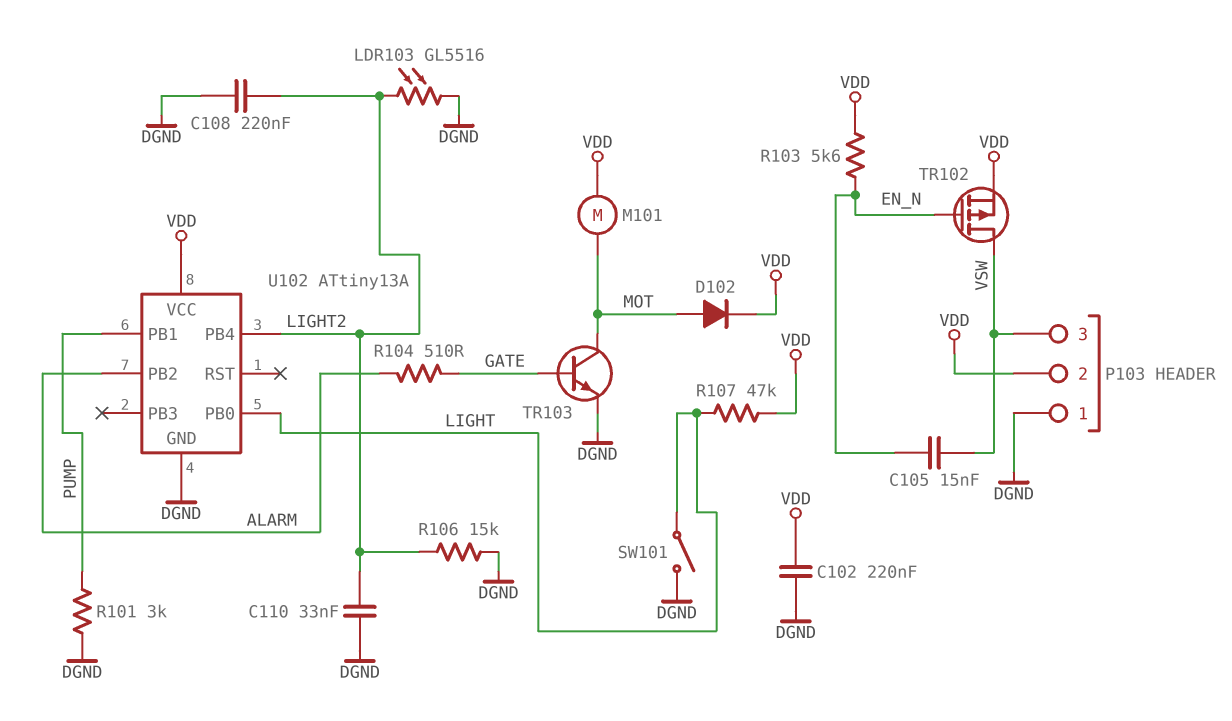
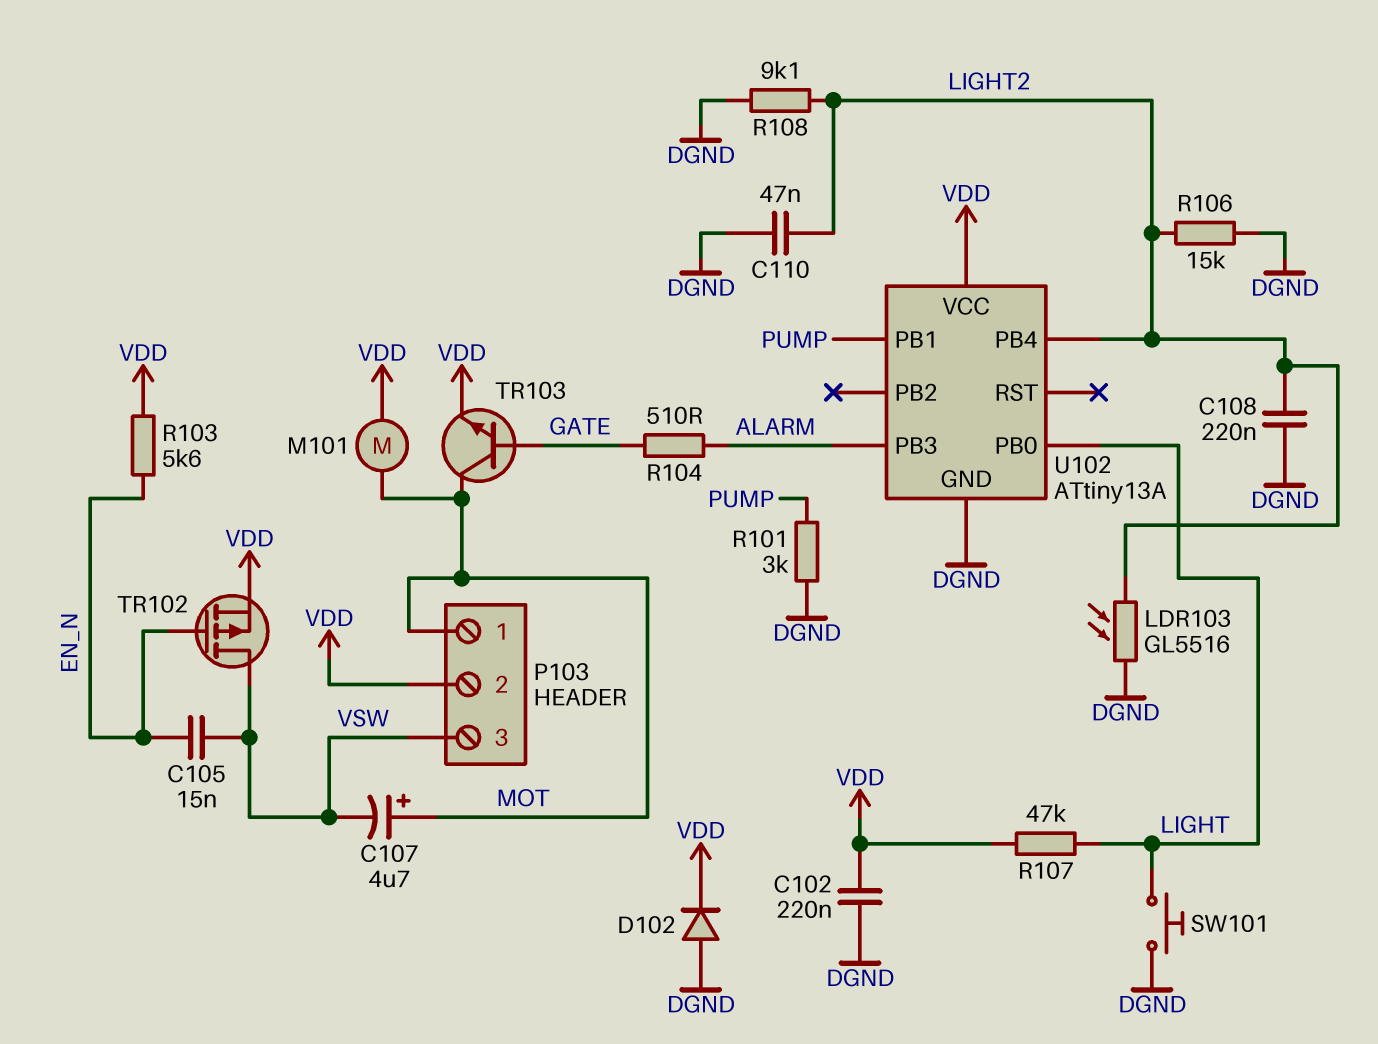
C107: none -> 4.7uF (plus MOT, minus VSW)
C110: 33nF (DGND, LIGHT2) -> 47nF (DGND, LIGHT2)
D102: diode (A MOT, K VDD) -> diode (A DGND, K VDD)
P103 pin 1: DGND -> MOT
R108: none -> 9.1k (DGND, LIGHT2)
SW101: switch (DGND, LIGHT) -> button (DGND, LIGHT)
TR103: NPN (B GATE, C MOT, E DGND) -> NPN (B GATE, C MOT, E VDD)
U102 pin PB2: ALARM -> none
U102 pin PB3: none -> ALARM

